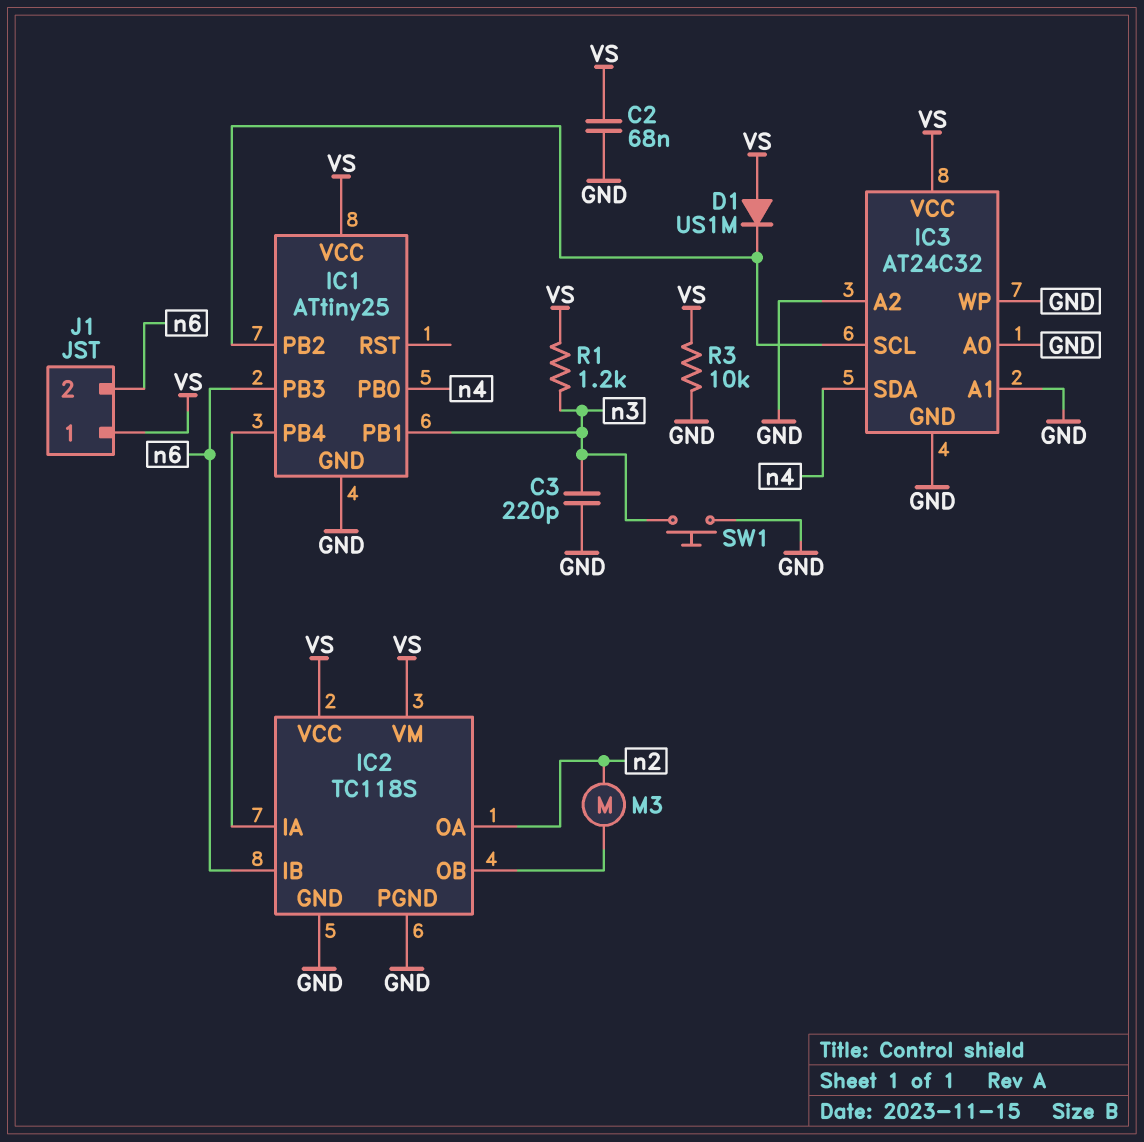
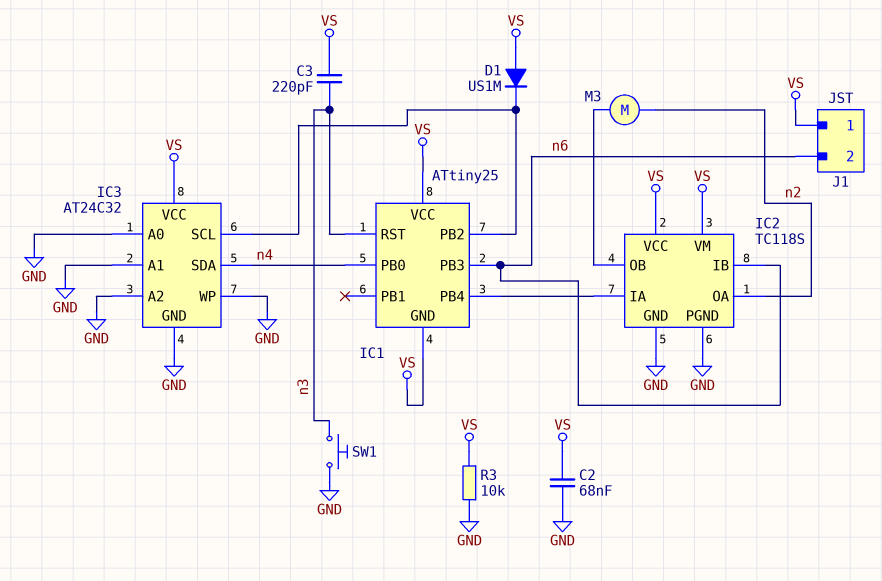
C3: 220pF (GND, n3) -> 220pF (VS, n3)
IC1 pin GND: GND -> VS
IC1 pin PB1: n3 -> none
IC1 pin RST: none -> n3
R1: 1.2k (VS, n3) -> none

